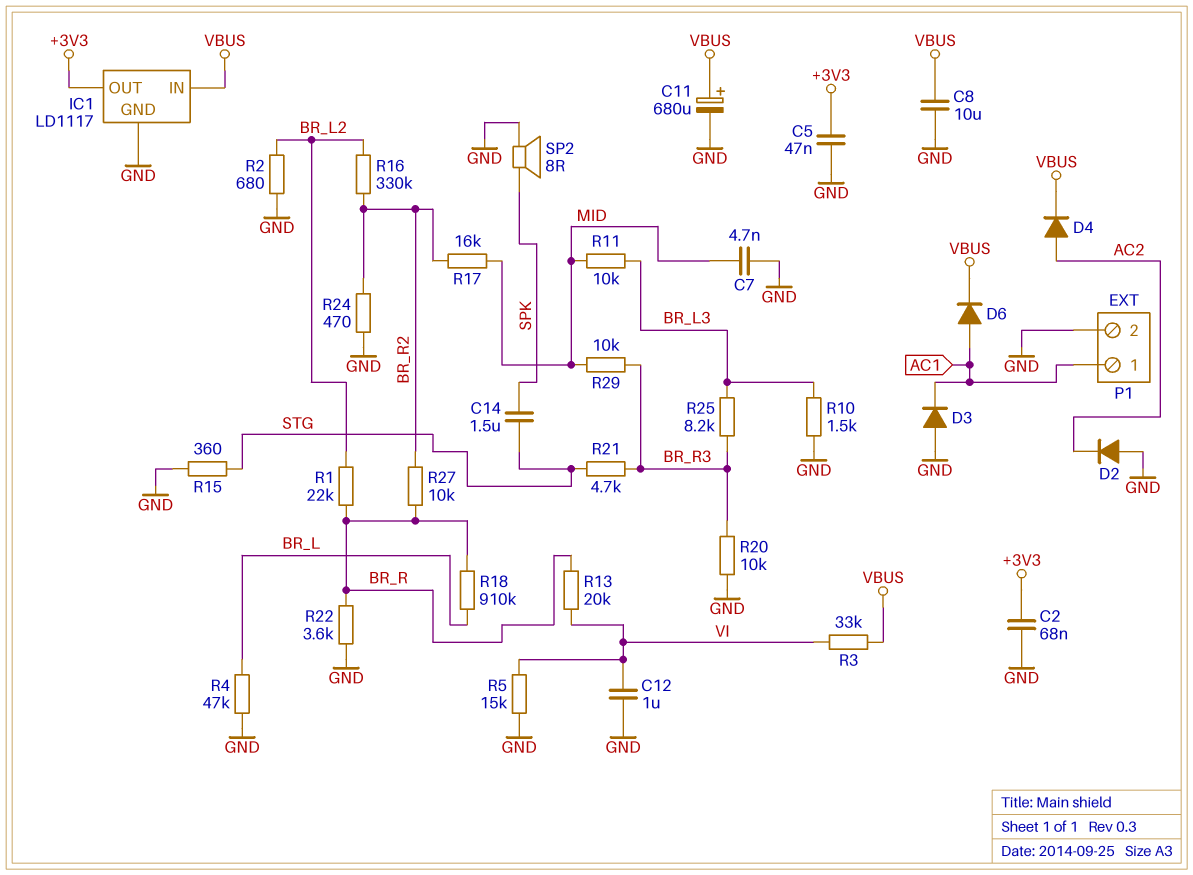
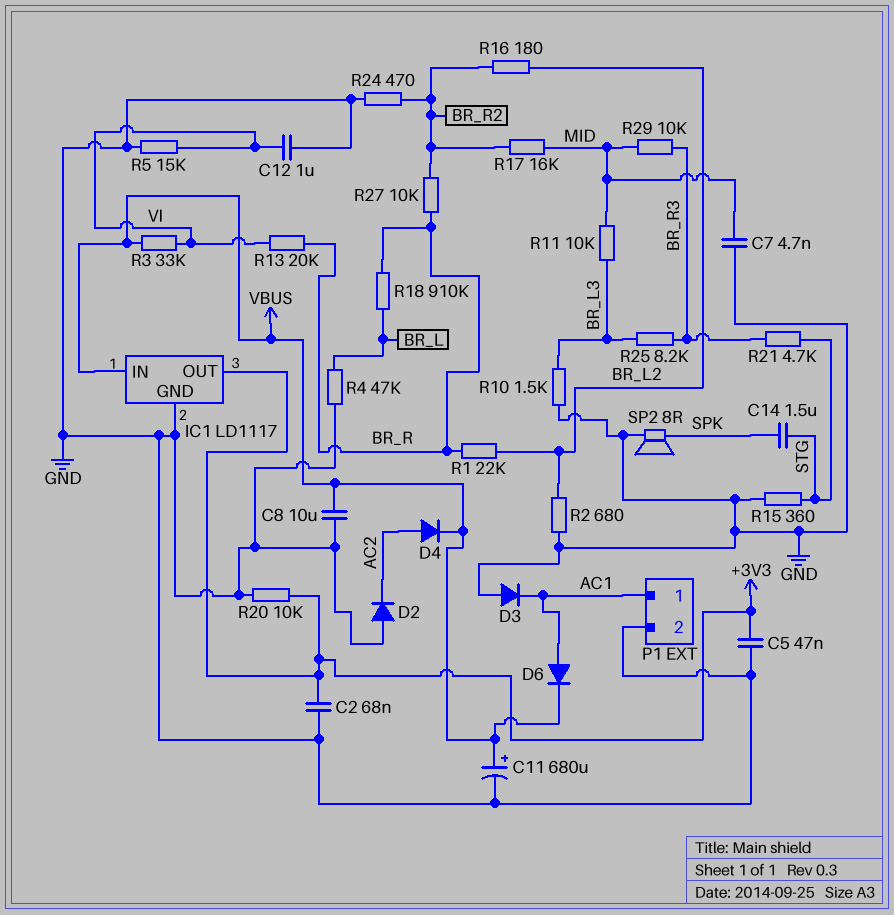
R16: 330k (BR_L2, BR_R2) -> 180 (BR_L2, BR_R2)
R20: 10k (BR_R3, GND) -> 10k (+3V3, GND)
R22: 3.6k (BR_R, GND) -> none

